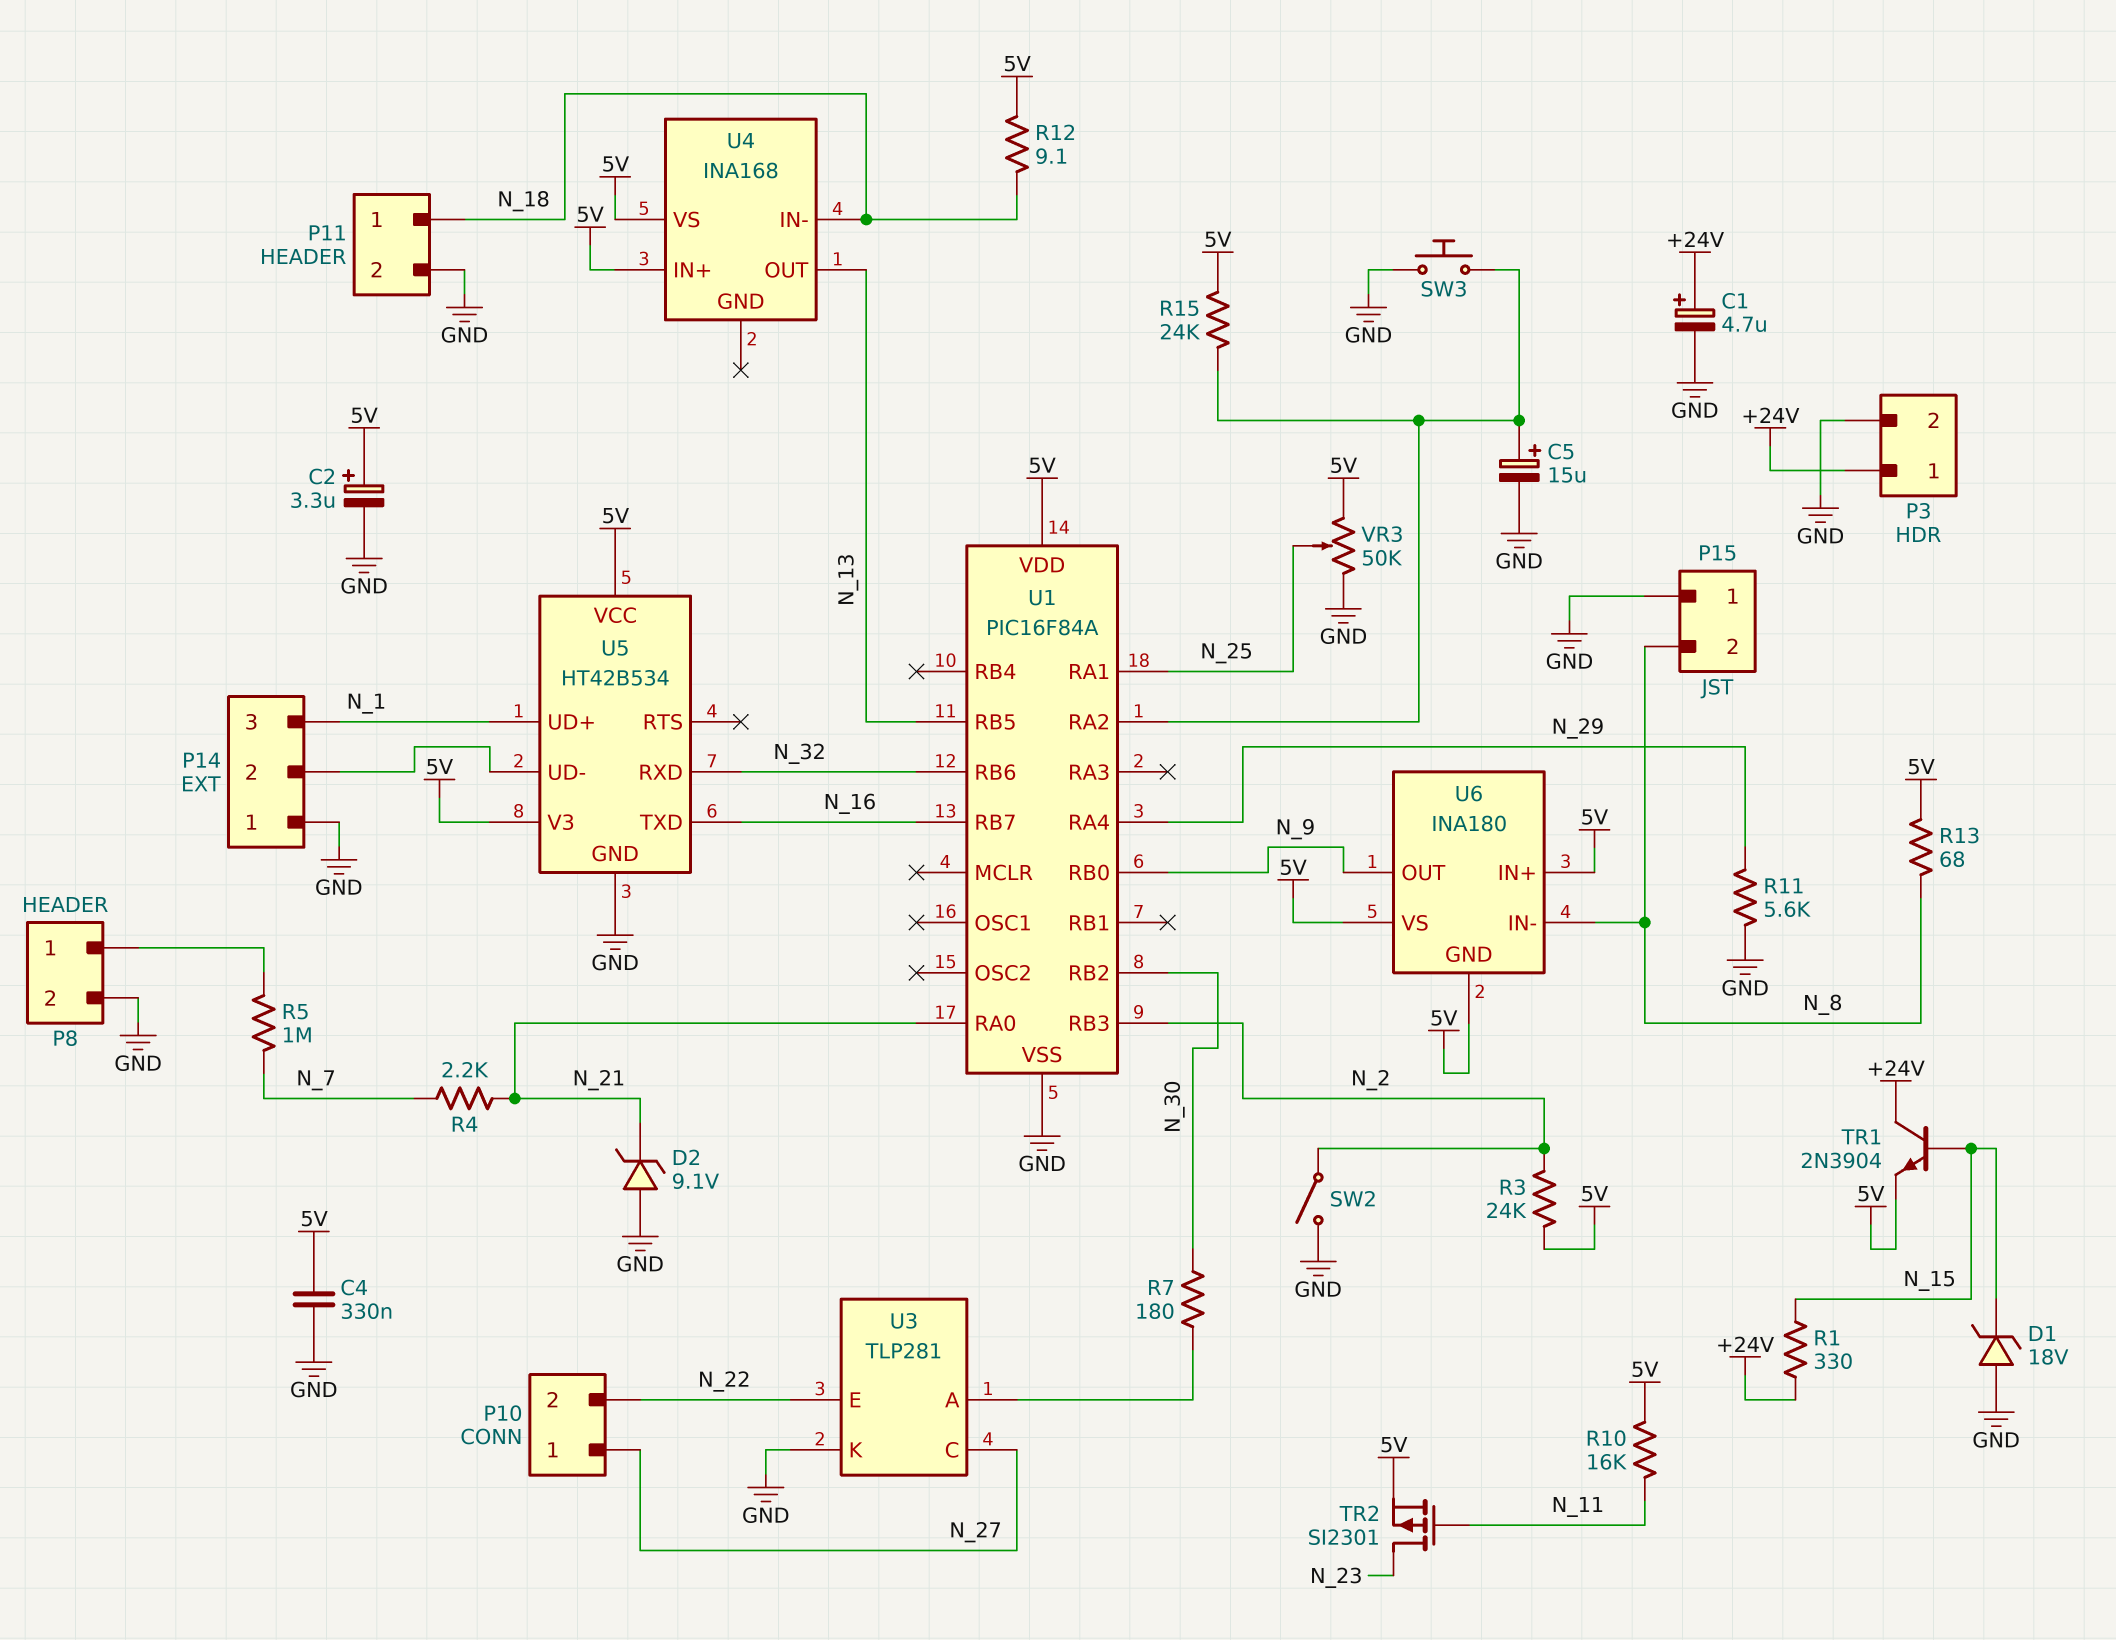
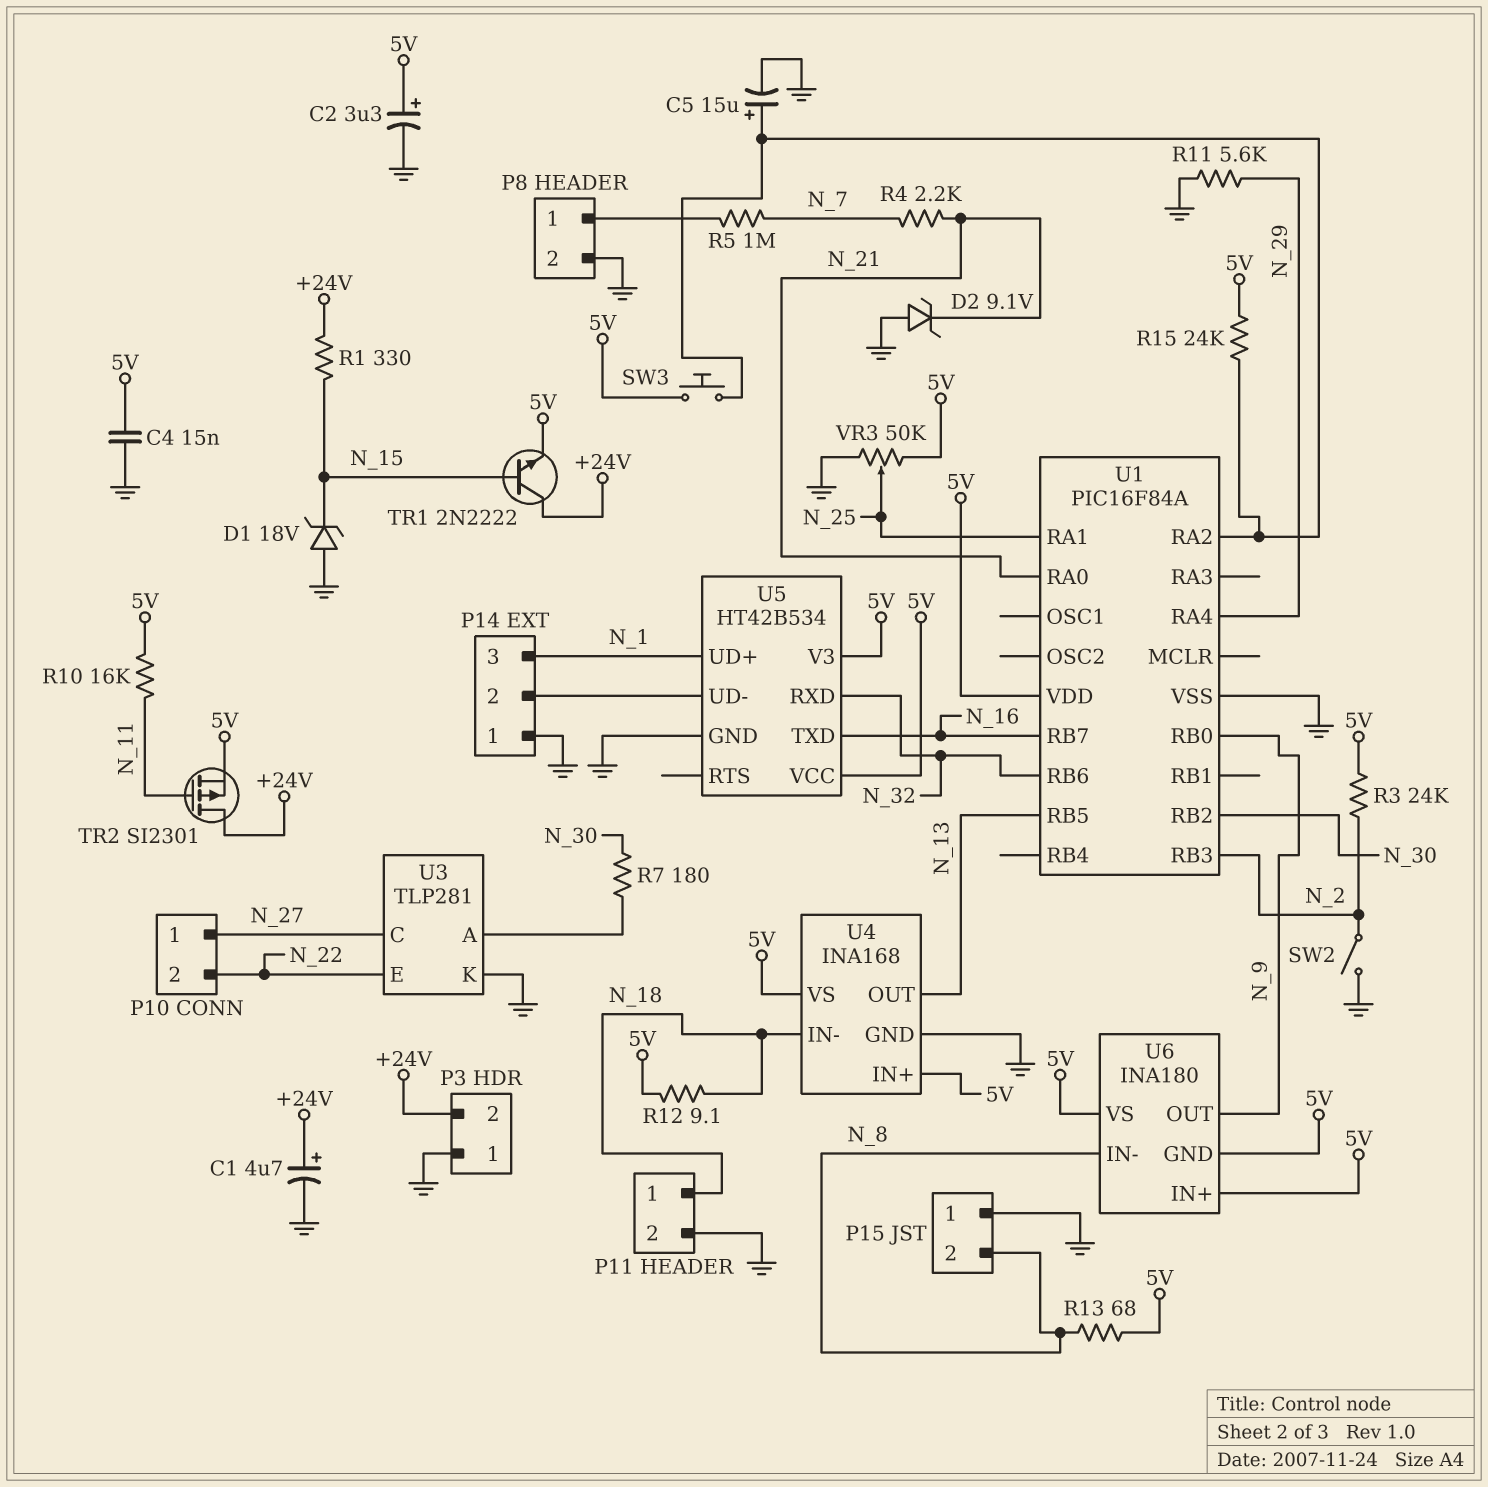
C4: 330nF (5V, GND) -> 15nF (5V, GND)
P3 pin 1: +24V -> GND
P3 pin 2: GND -> +24V
SW3: button (GND, U1/RA2) -> button (5V, U1/RA2)
TR1: NPN 2N3904 (B N_15, C +24V, E 5V) -> NPN 2N2222 (B N_15, C +24V, E 5V)
TR2: PMOS SI2301 (G N_11, D N_23, S 5V) -> PMOS SI2301 (G N_11, D +24V, S 5V)
U4 pin GND: none -> GND

